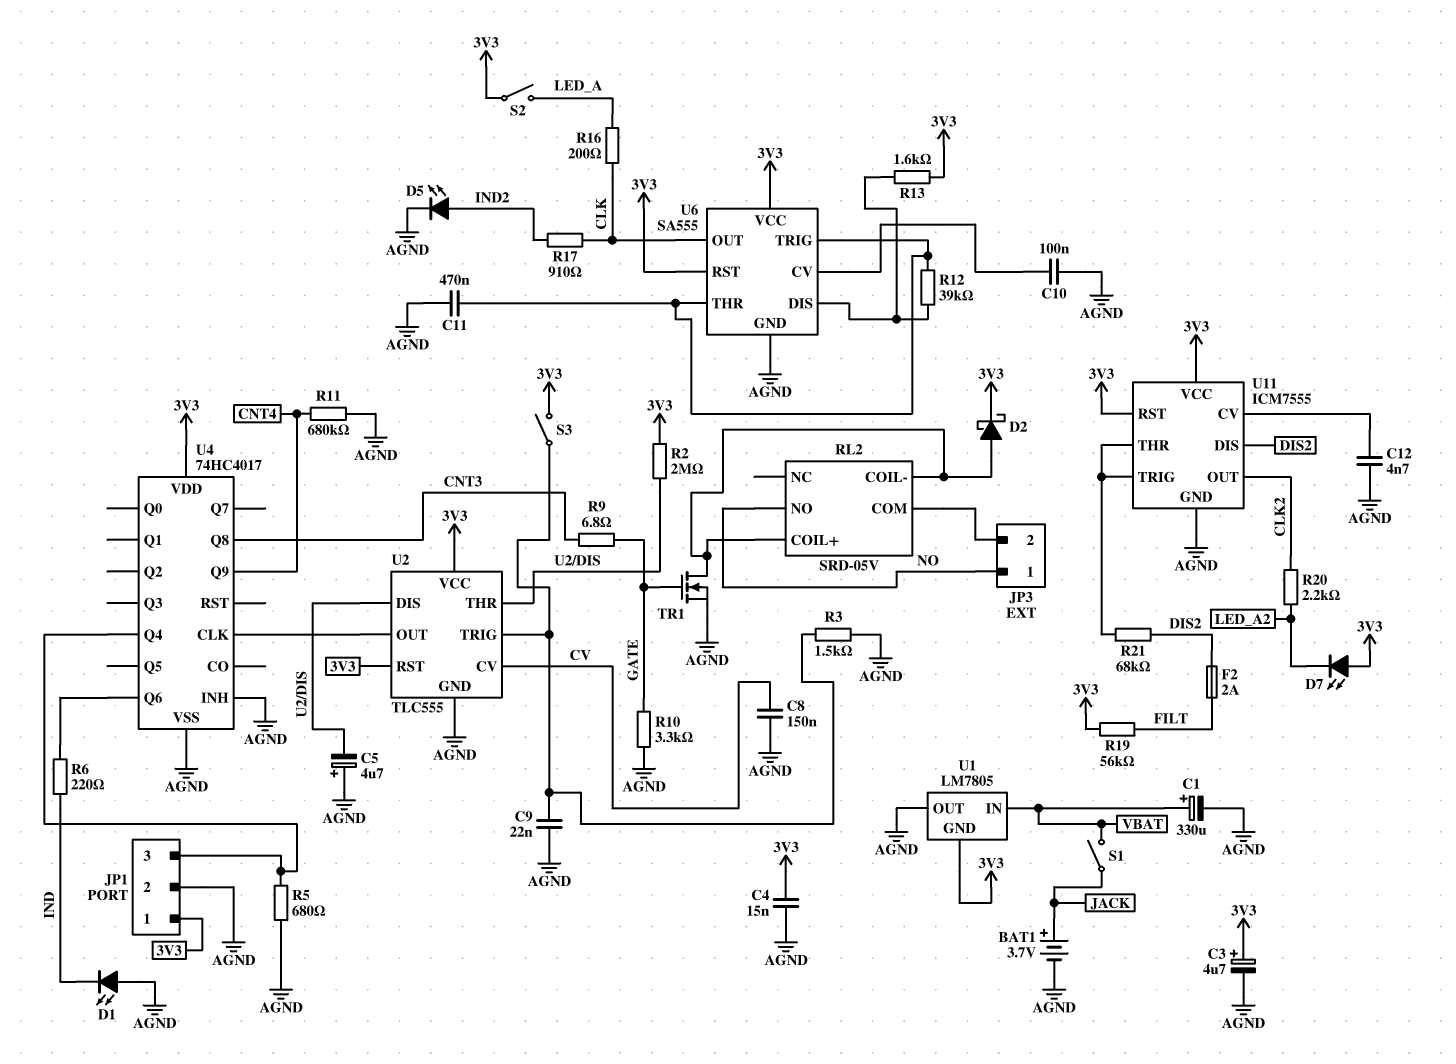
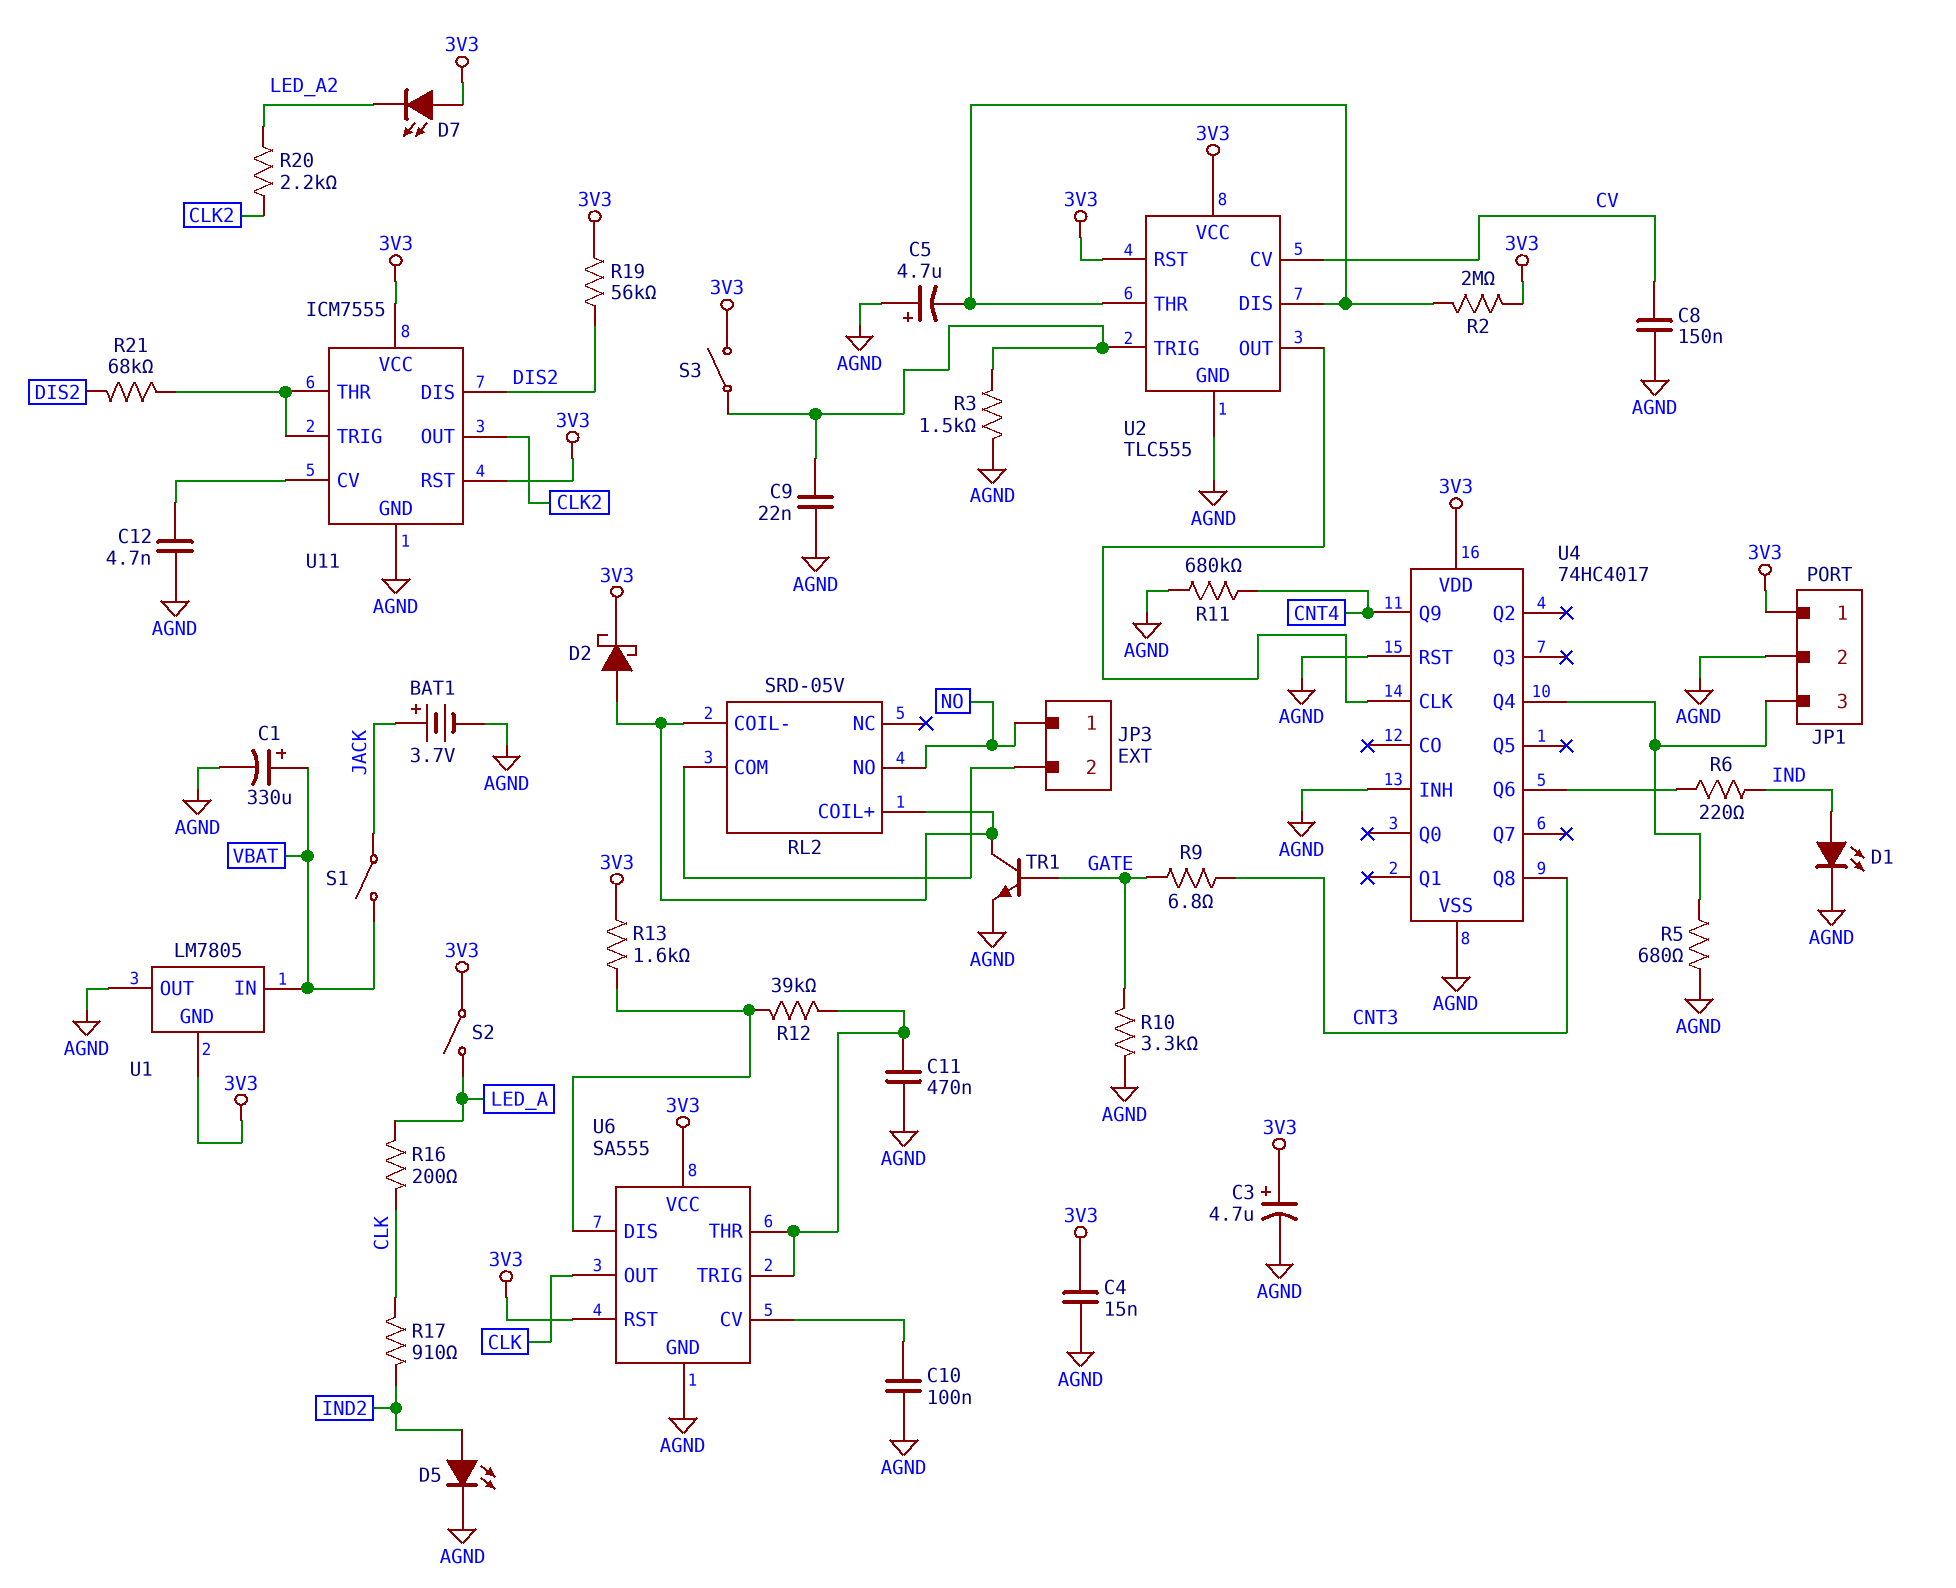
D1: LED (A AGND, K IND) -> LED (A IND, K AGND)
F2: 2A (DIS2, FILT) -> none
R19: 56k (3V3, FILT) -> 56k (3V3, DIS2)
TR1: NMOS (G GATE, D RL2/COIL+, S AGND) -> NPN (B GATE, C RL2/COIL+, E AGND)
U4 pin RST: none -> AGND

